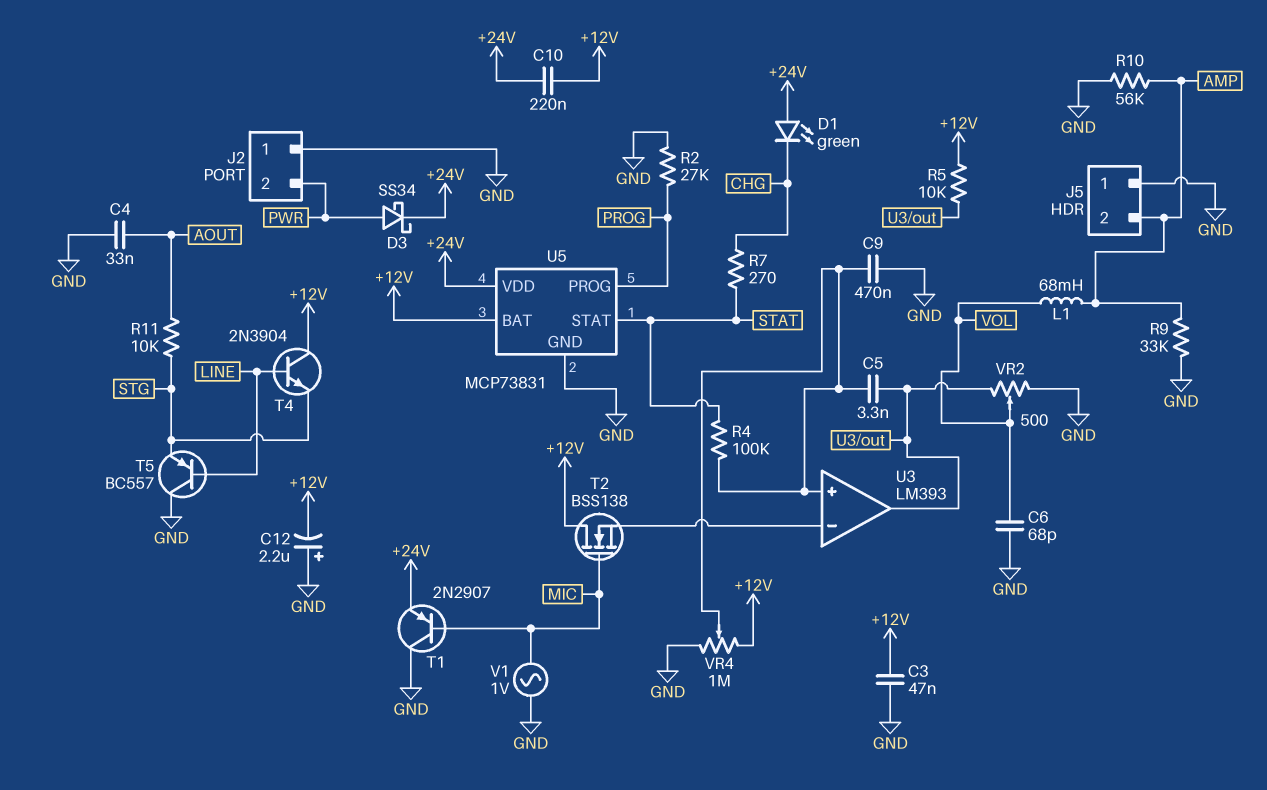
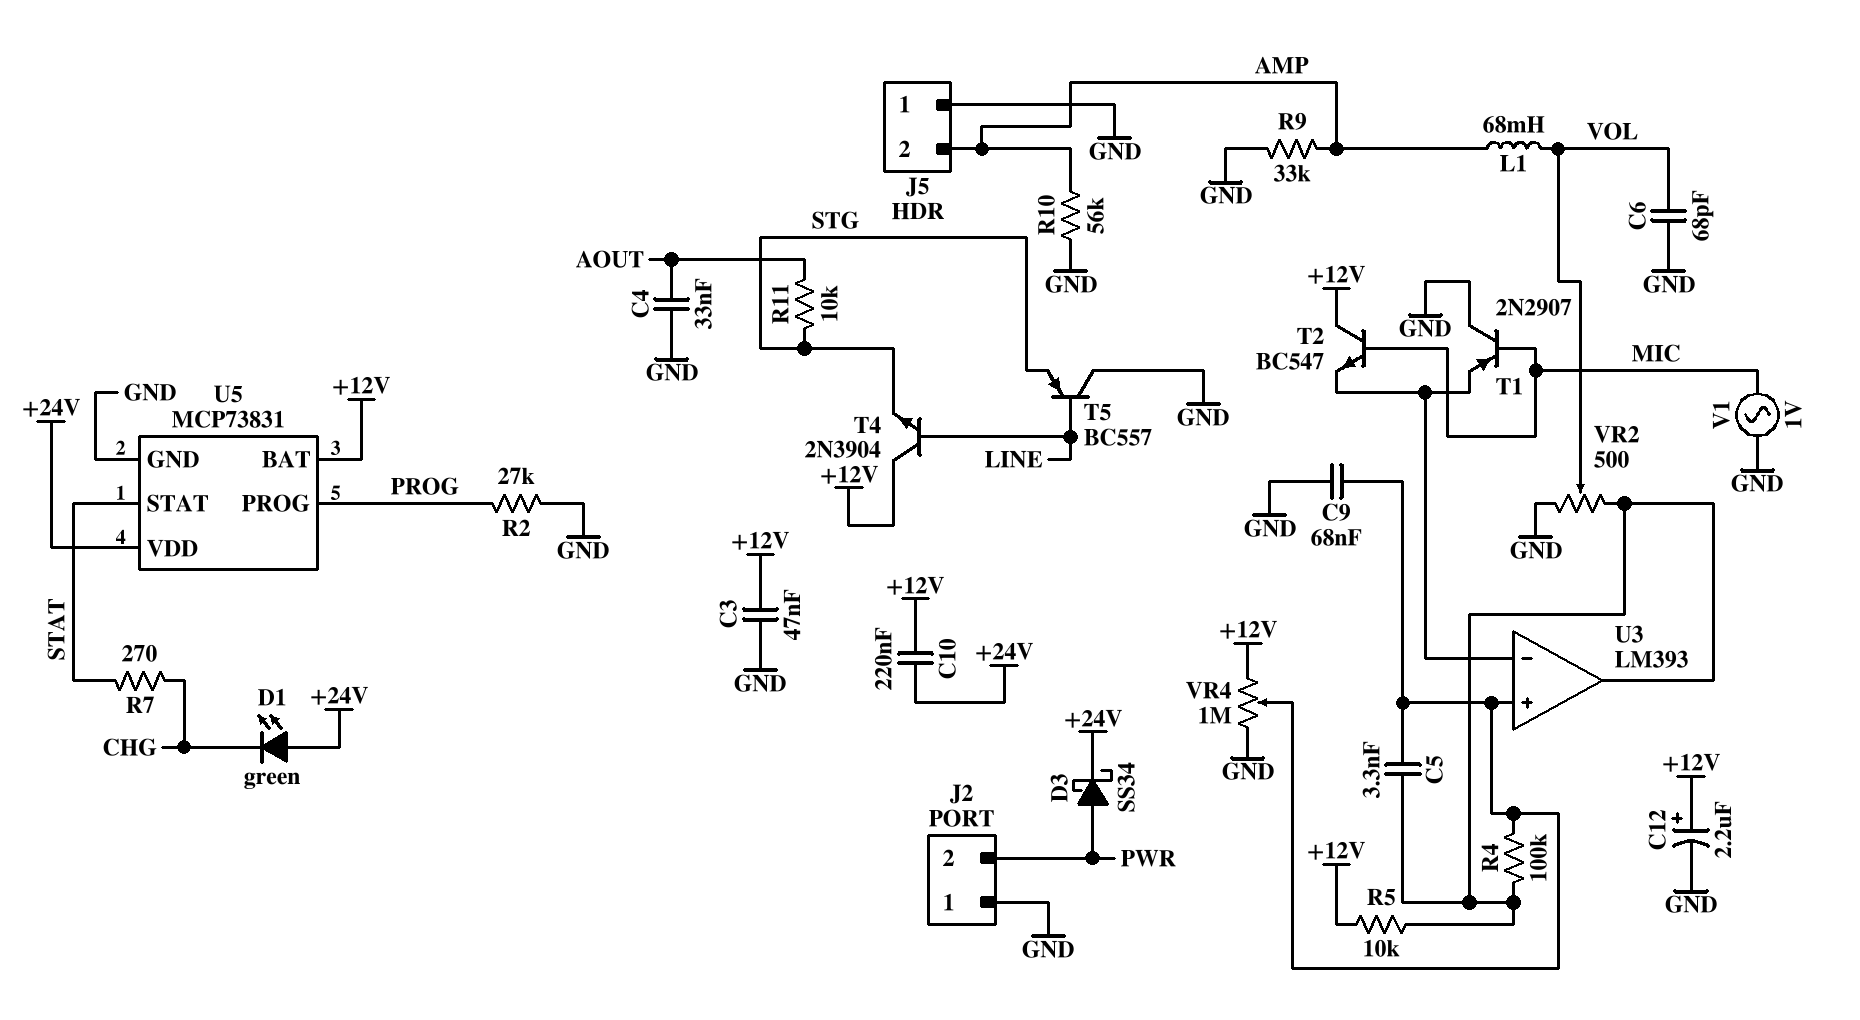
C9: 470nF (GND, U3/in+) -> 68nF (GND, U3/in+)
C12: 2.2uF (plus GND, minus +12V) -> 2.2uF (plus +12V, minus GND)
R4: 100k (STAT, U3/in+) -> 100k (U3/in+, U3/out)
T1: PNP 2N2907 (B MIC, C GND, E +24V) -> PNP 2N2907 (B MIC, C GND, E U3/in-)
T2: NMOS BSS138 (G MIC, D +12V, S U3/in-) -> NPN BC547 (B MIC, C +12V, E U3/in-)

